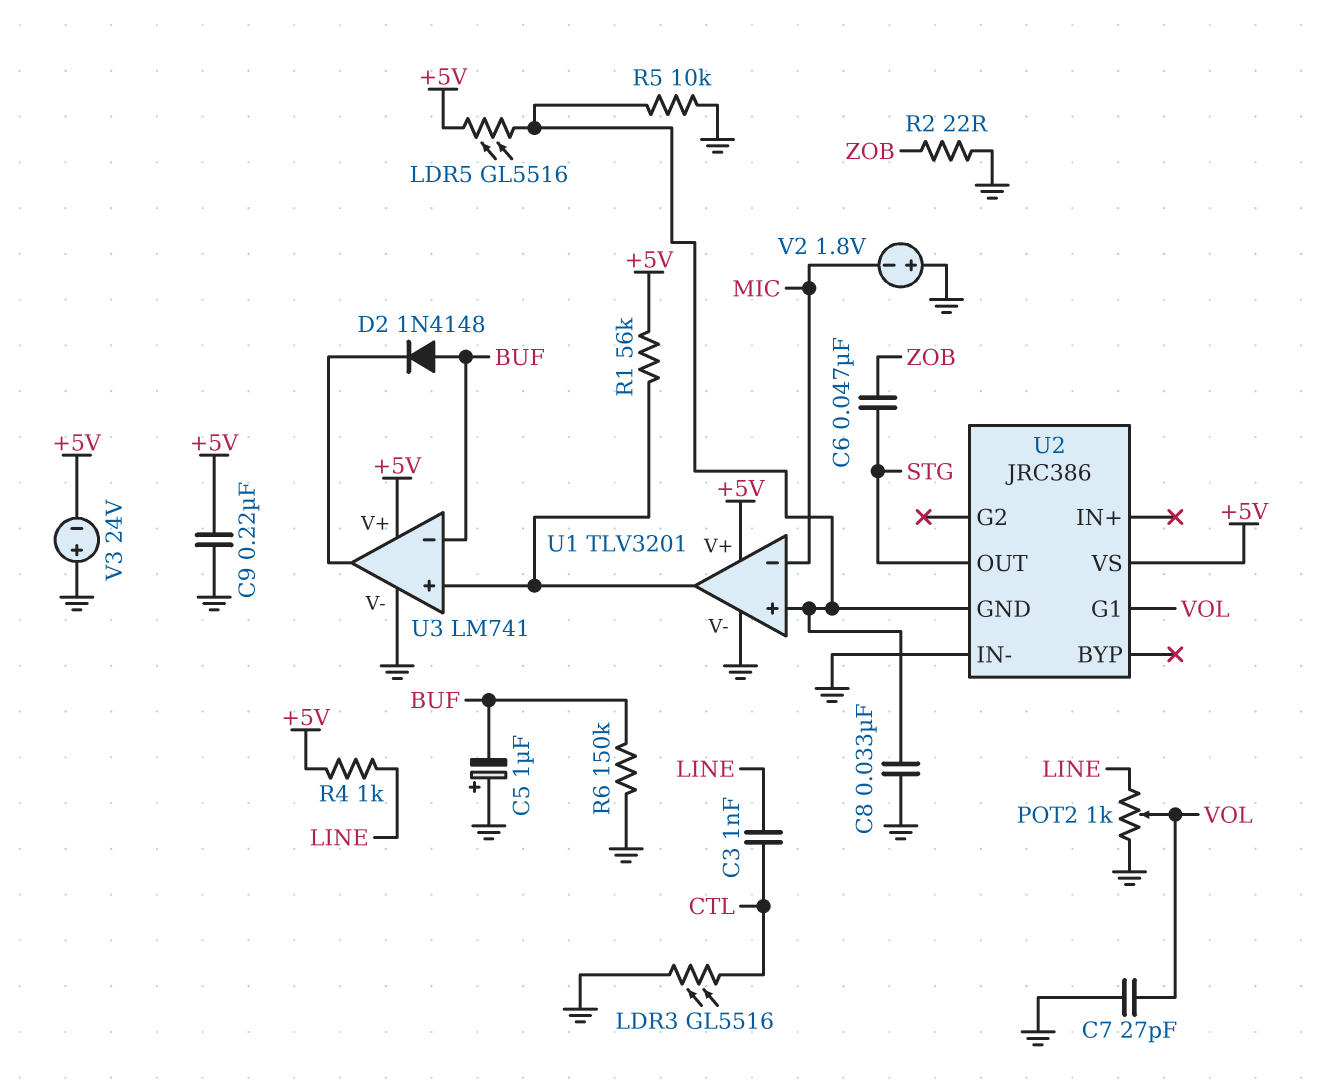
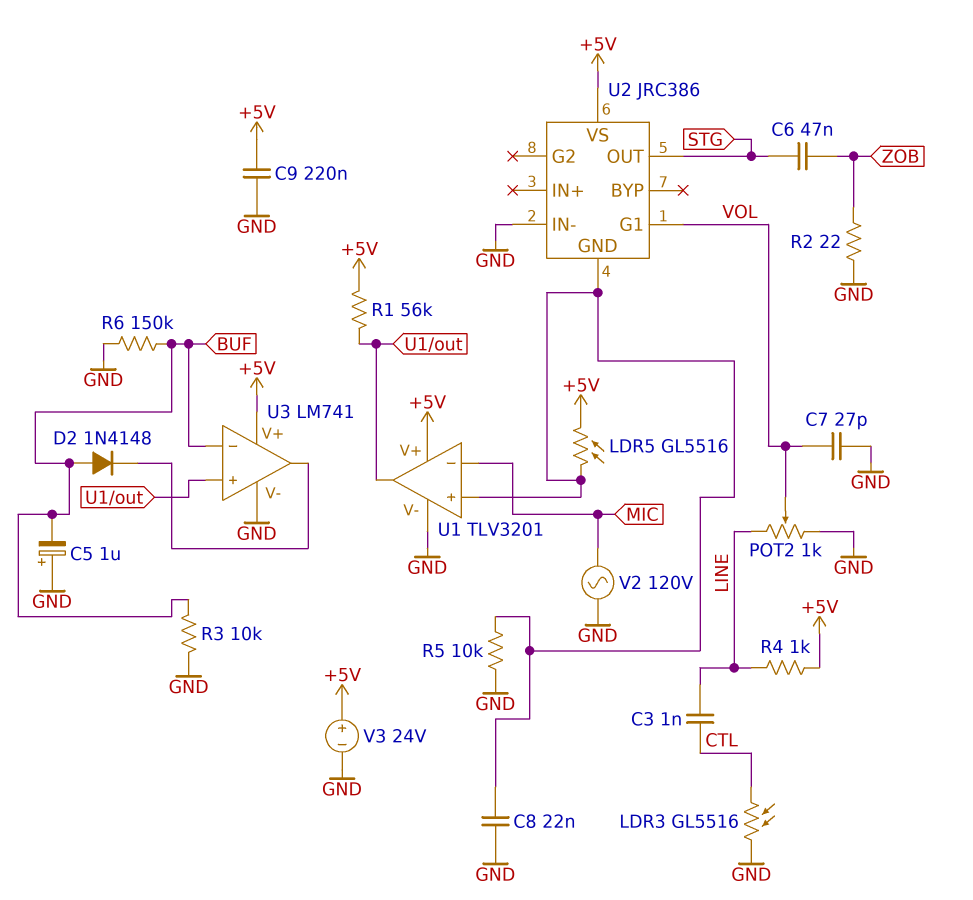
C8: 33nF (GND, U1/in+) -> 22nF (GND, U1/in+)
R3: none -> 10k (BUF, GND)
V2: 1.8V (plus GND, minus MIC) -> AC 120V (GND, MIC)
V3: 24V (plus GND, minus +5V) -> 24V (plus +5V, minus GND)

